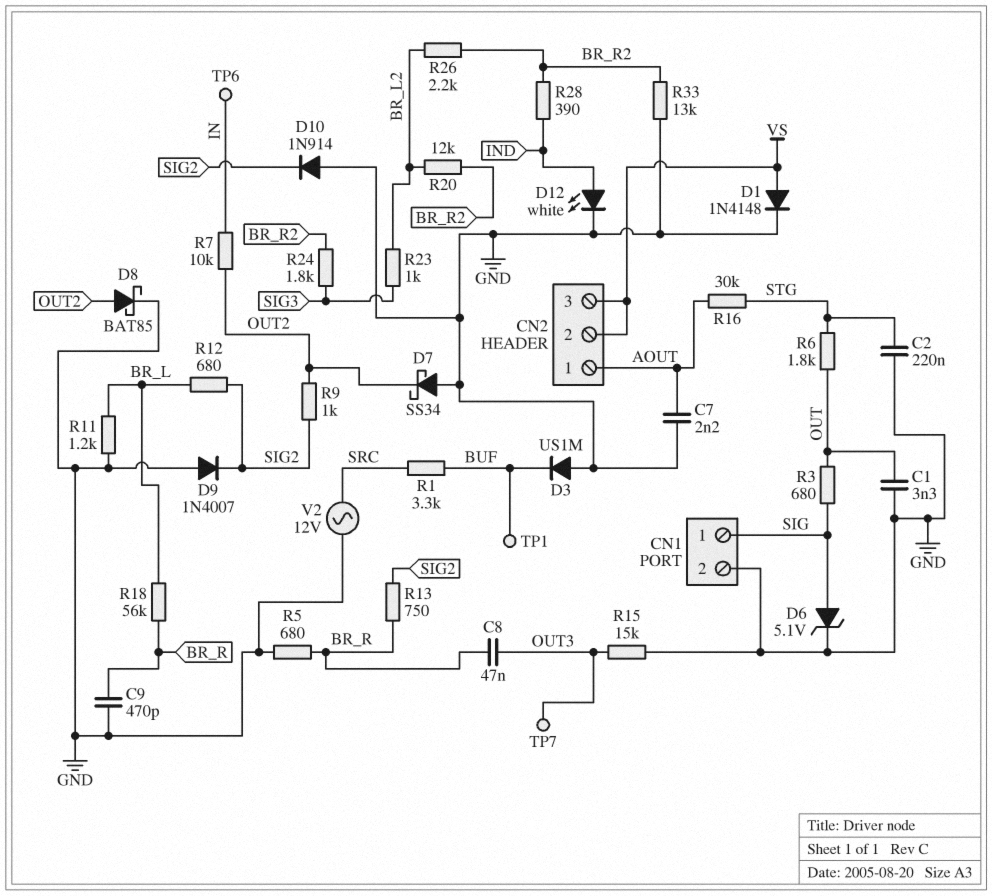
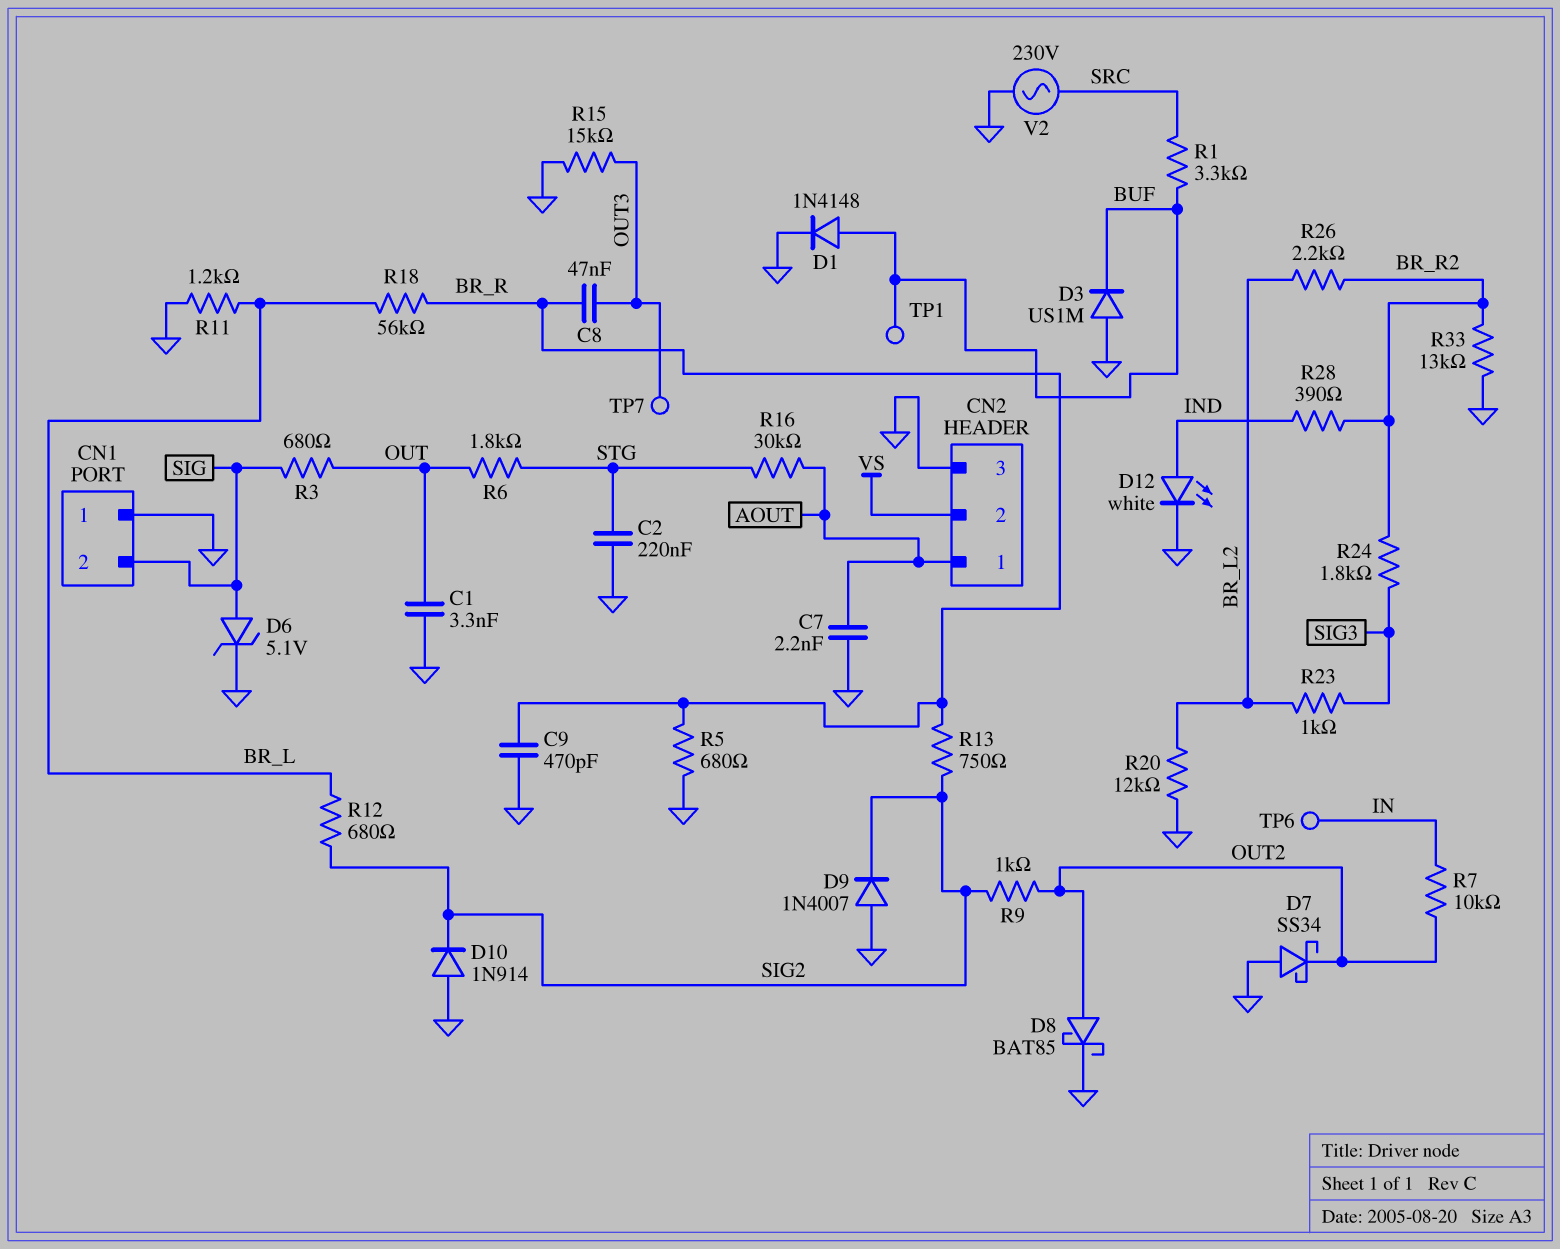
CN1 pin 1: SIG -> GND
CN1 pin 2: GND -> SIG
CN2 pin 3: VS -> GND
D1: diode 1N4148 (A VS, K GND) -> diode 1N4148 (A BUF, K GND)
R20: 12k (BR_L2, BR_R2) -> 12k (BR_L2, GND)
V2: AC 12V (GND, SRC) -> AC 230V (GND, SRC)

